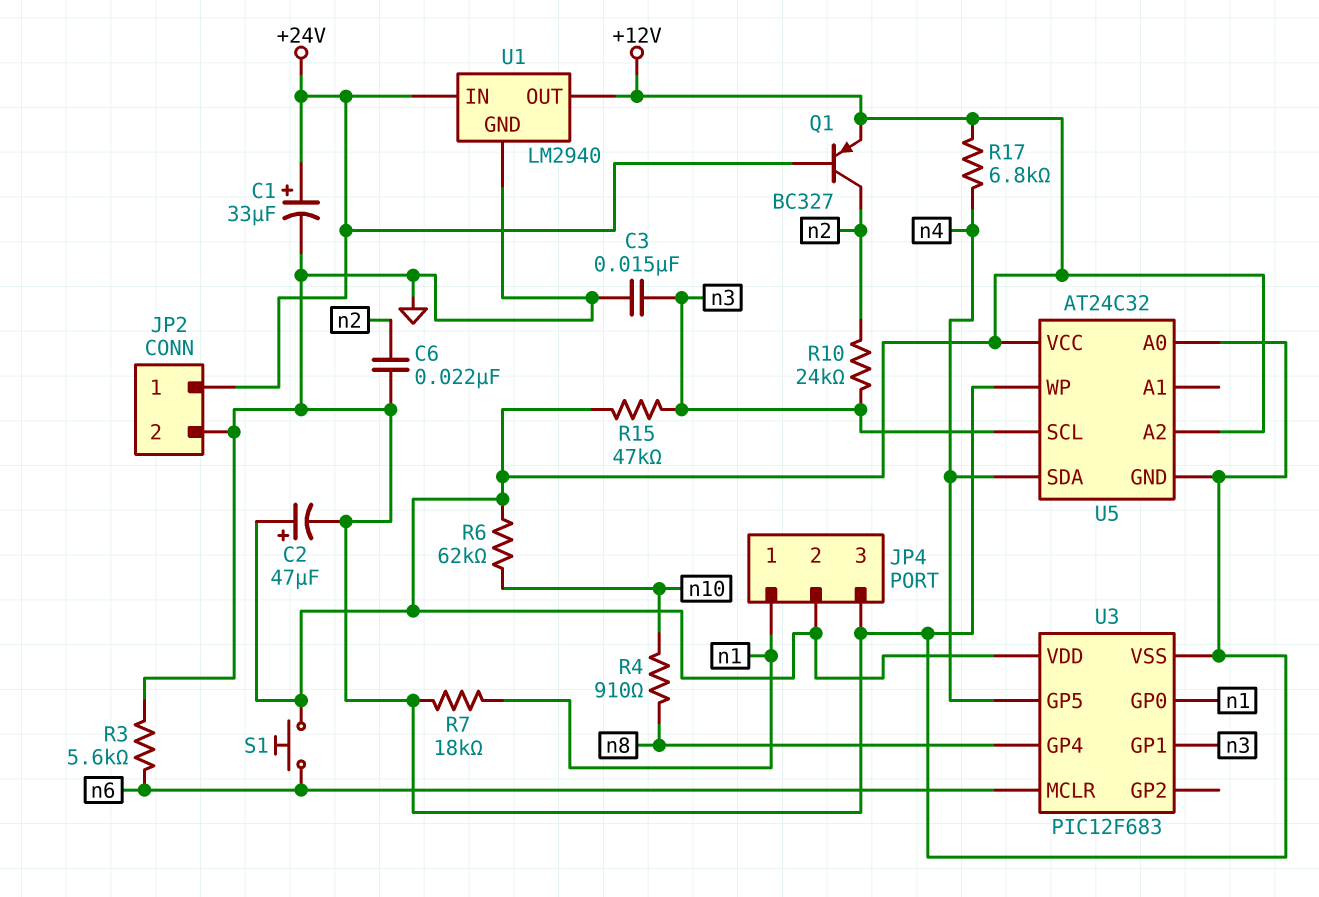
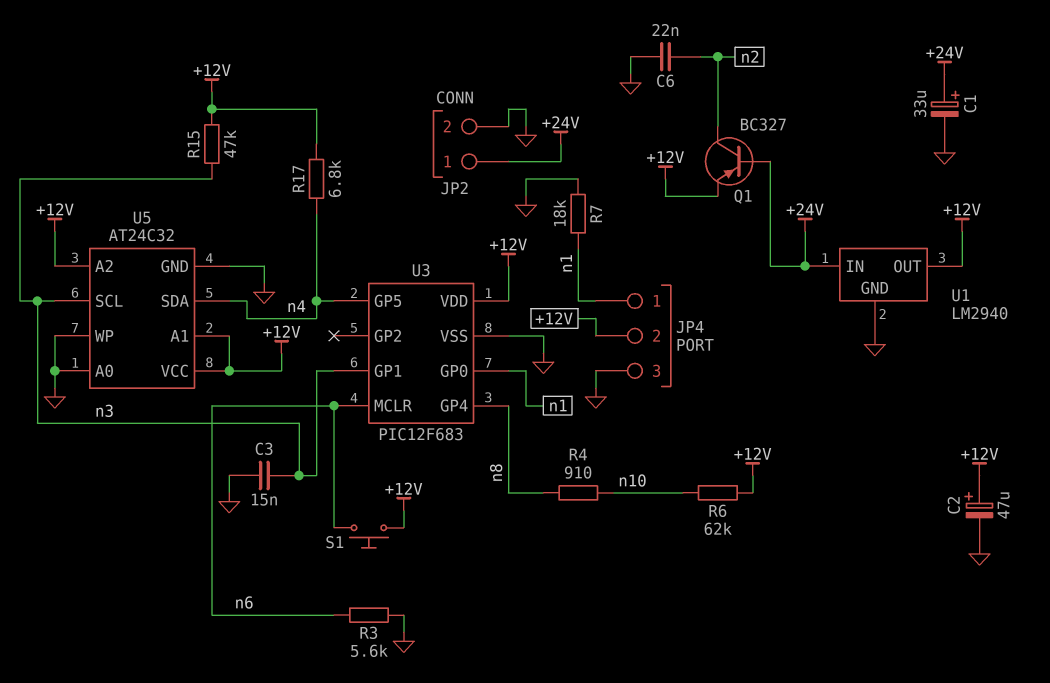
R10: 24k (n2, n3) -> none
U5 pin A1: none -> +12V

